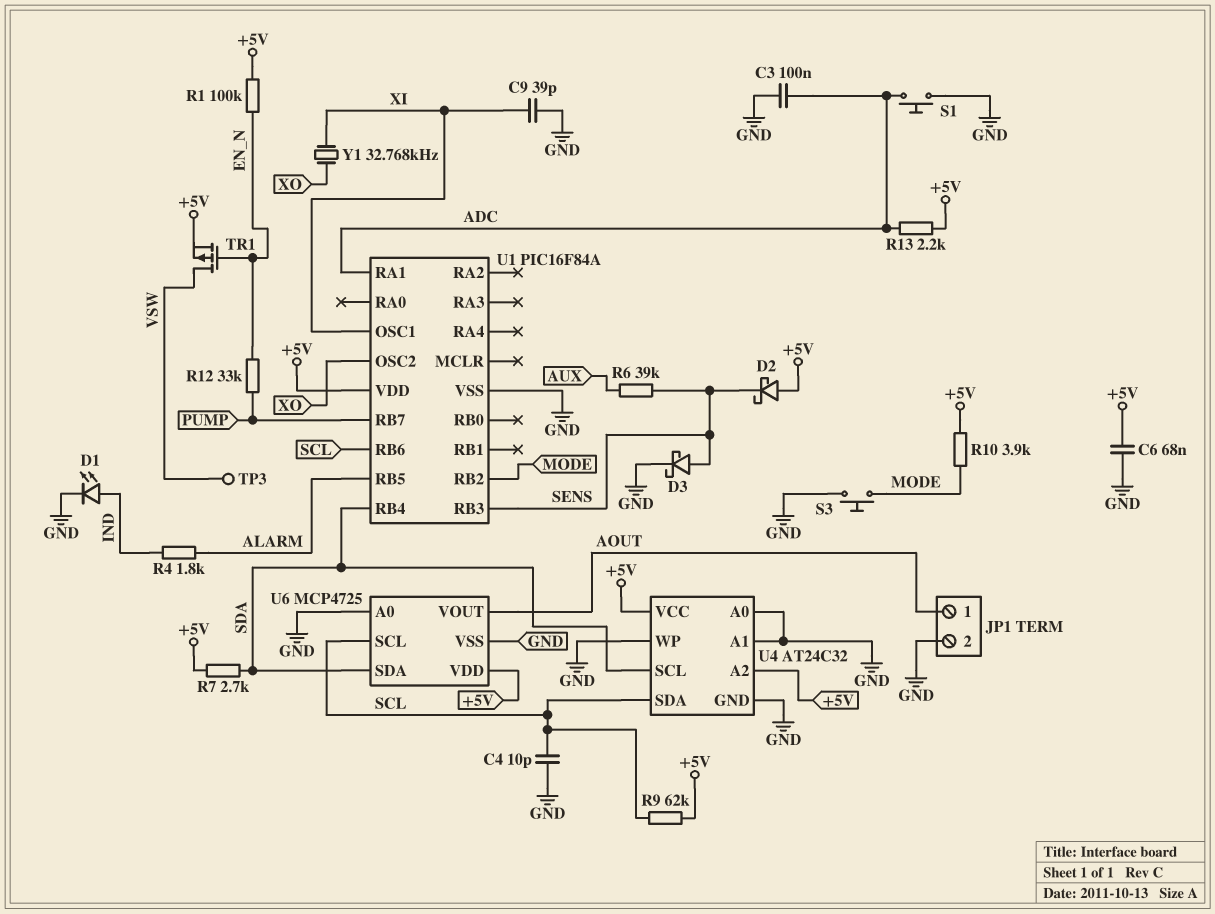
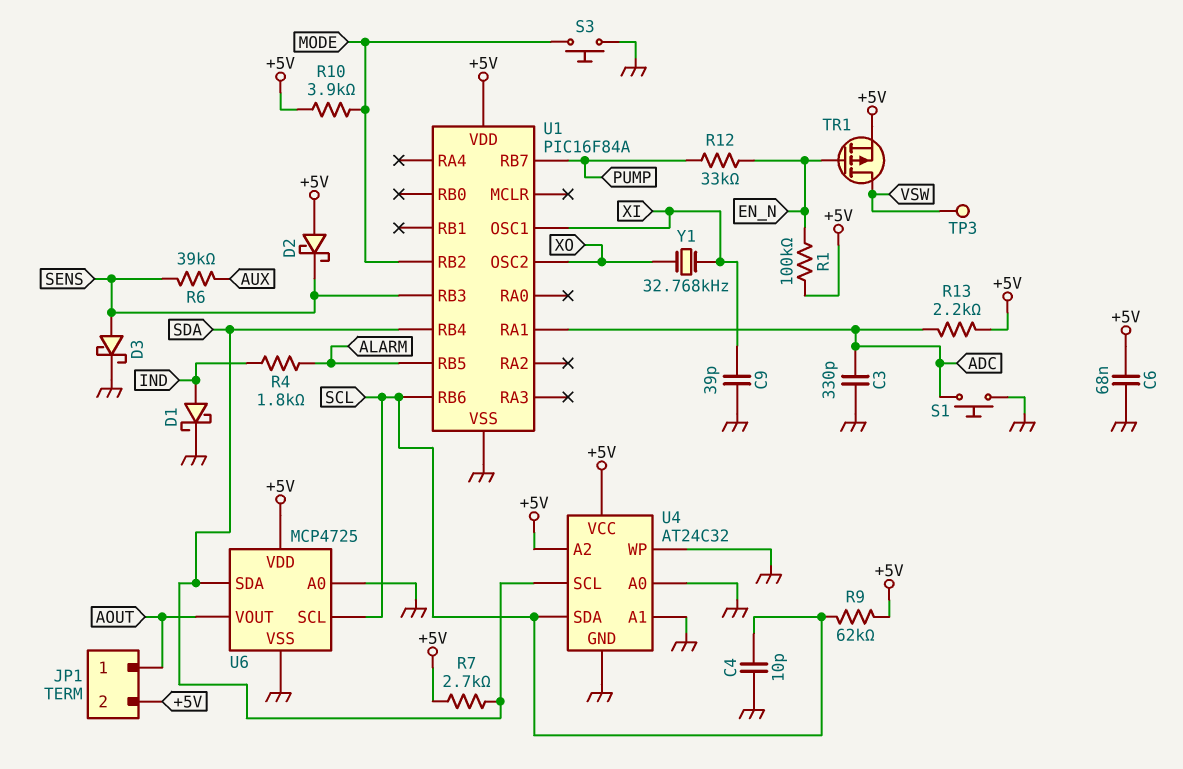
C3: 100nF (ADC, GND) -> 330pF (ADC, GND)
D1: LED (A IND, K GND) -> schottky (A IND, K GND)
JP1 pin 2: GND -> +5V

